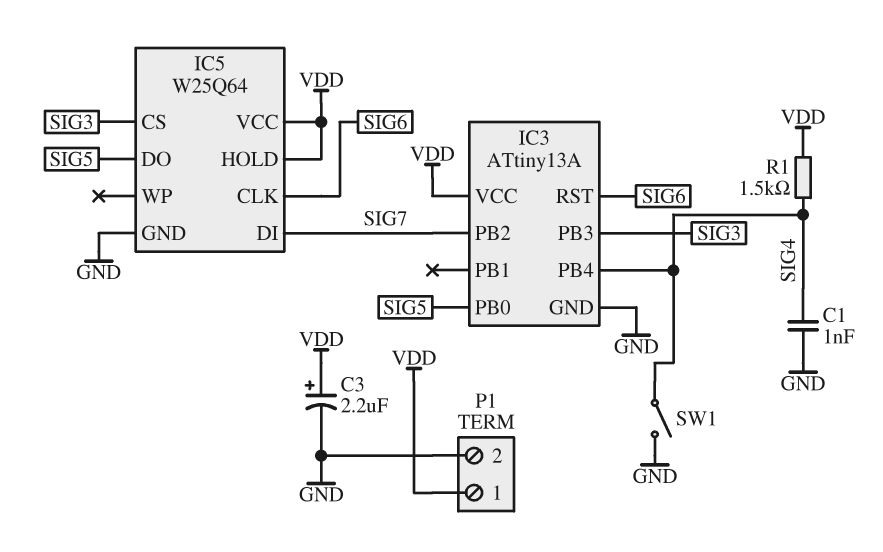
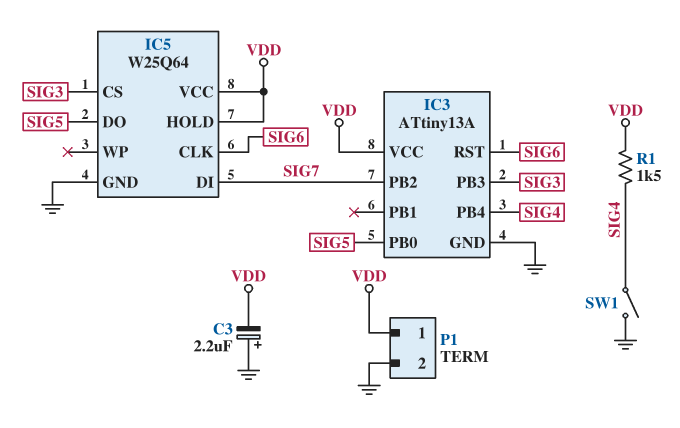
C1: 1nF (GND, SIG4) -> none
C3: 2.2uF (plus VDD, minus GND) -> 2.2uF (plus GND, minus VDD)

